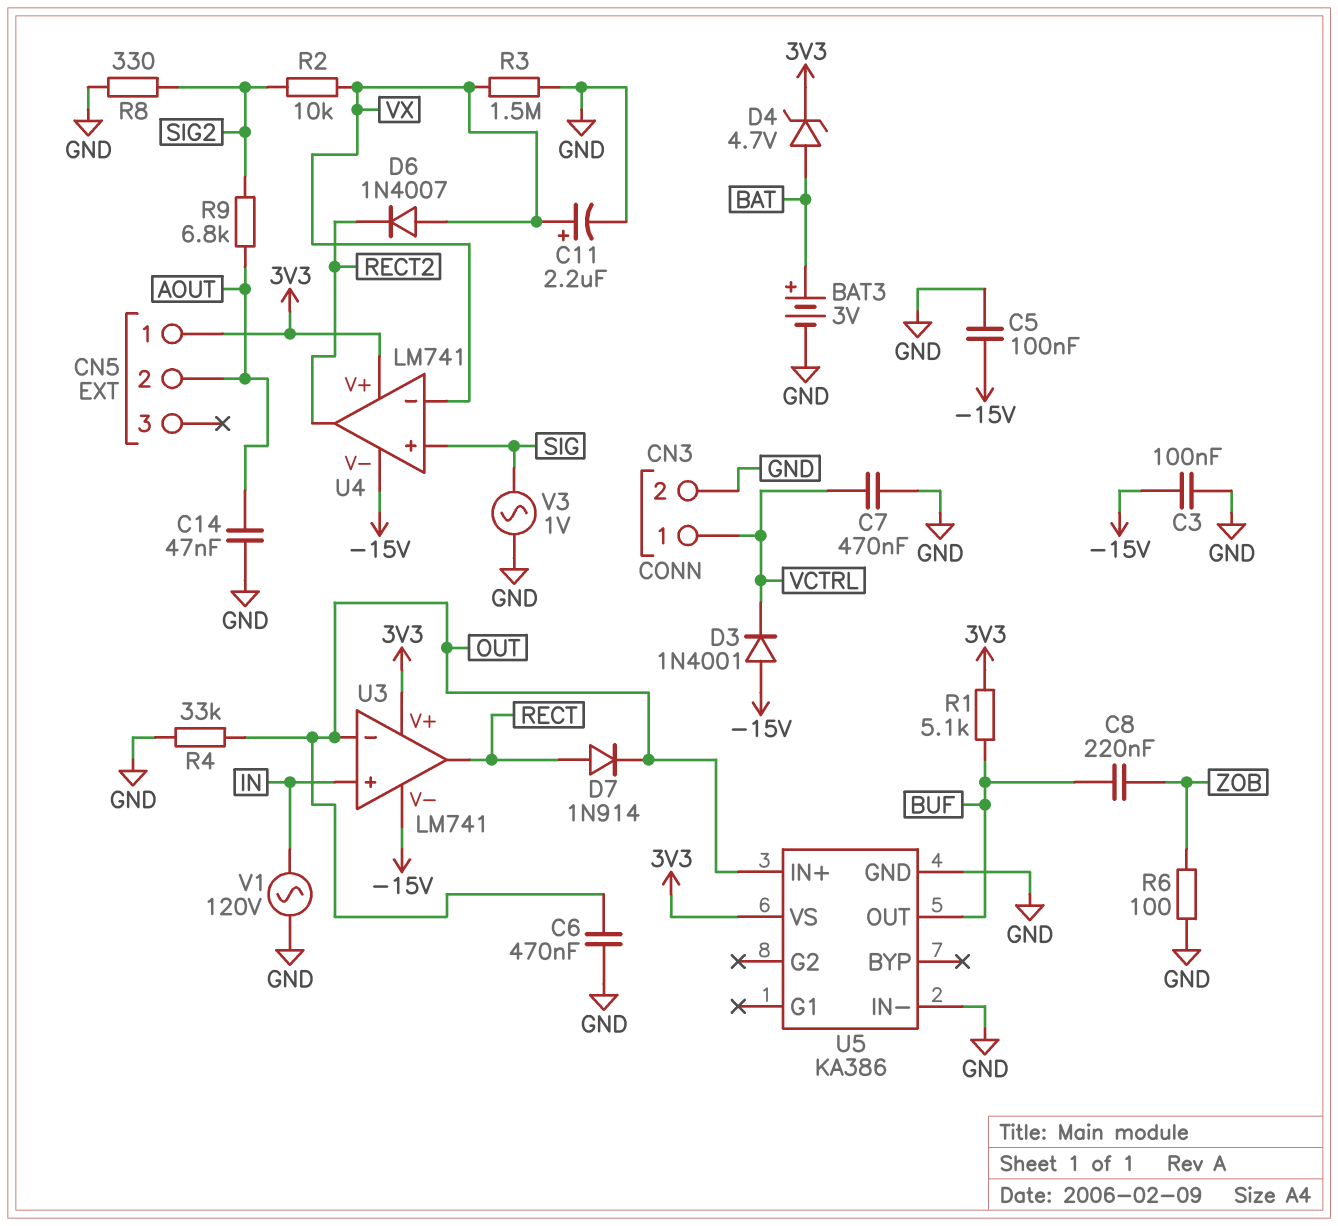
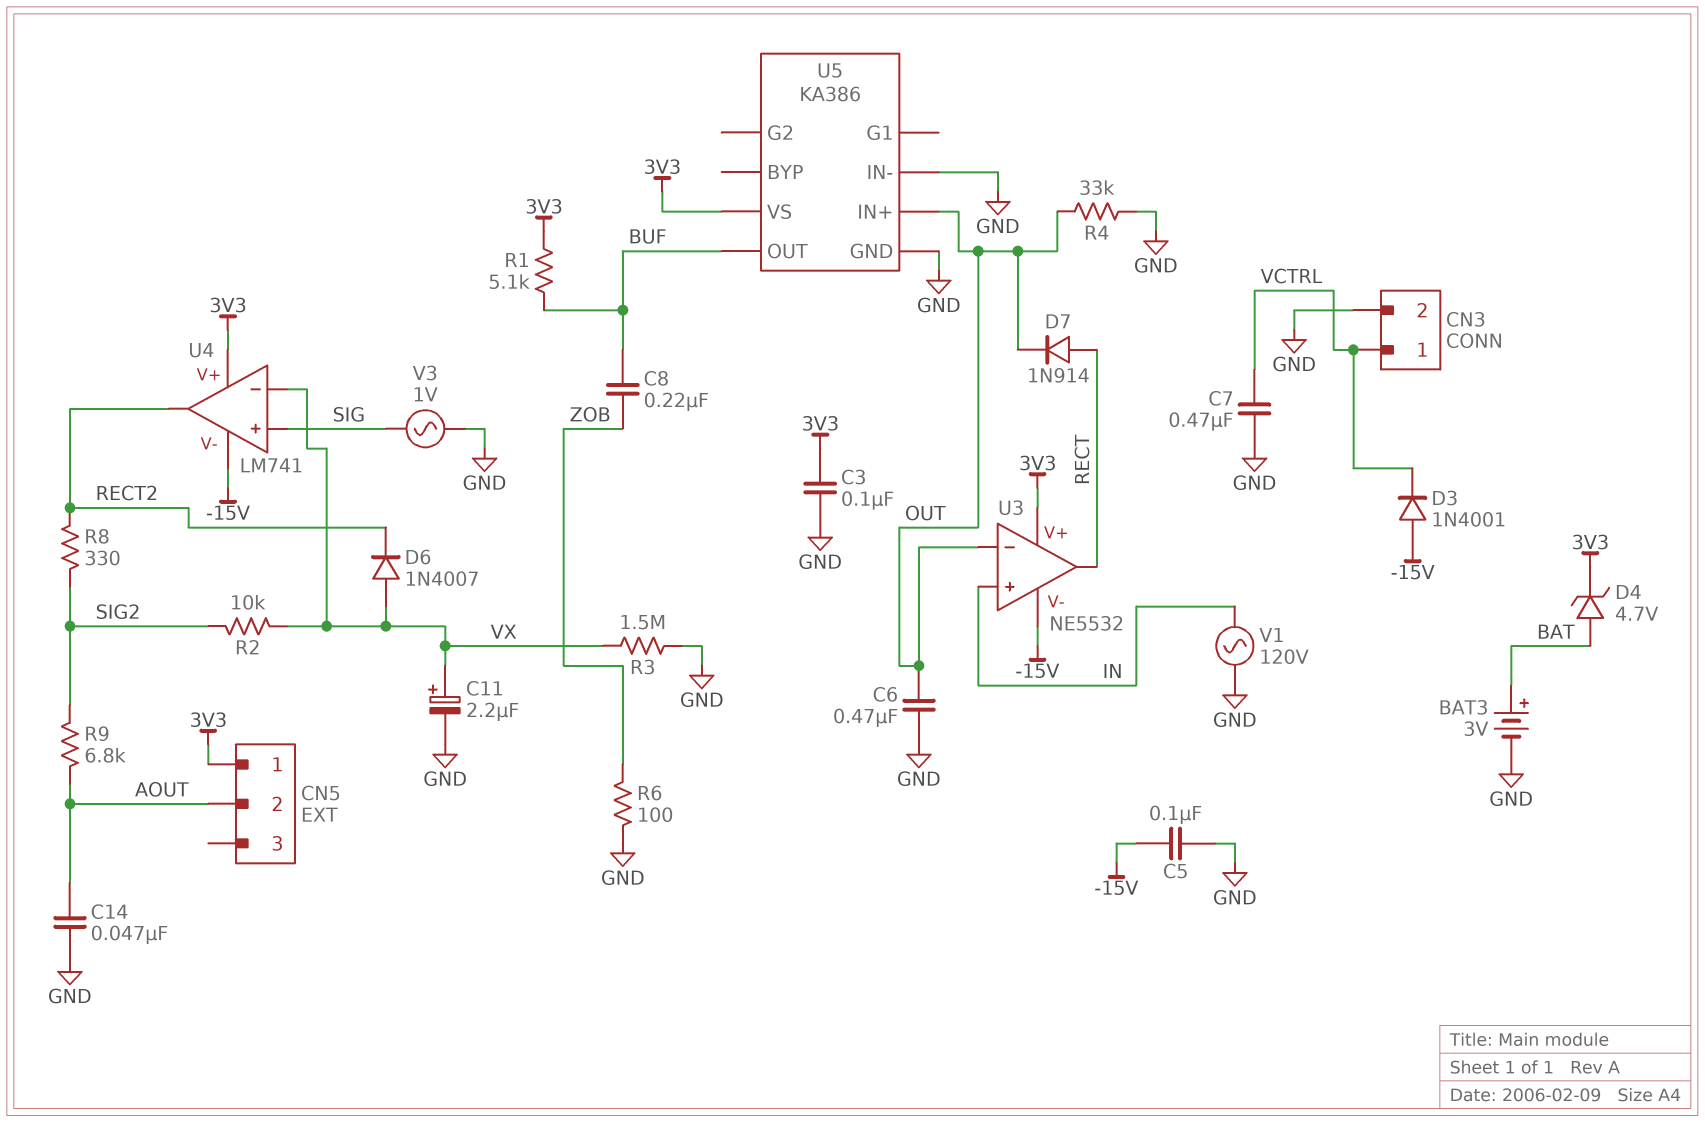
C3: 100nF (-15V, GND) -> 100nF (3V3, GND)
R8: 330 (GND, SIG2) -> 330 (RECT2, SIG2)
U3: LM741 -> NE5532

